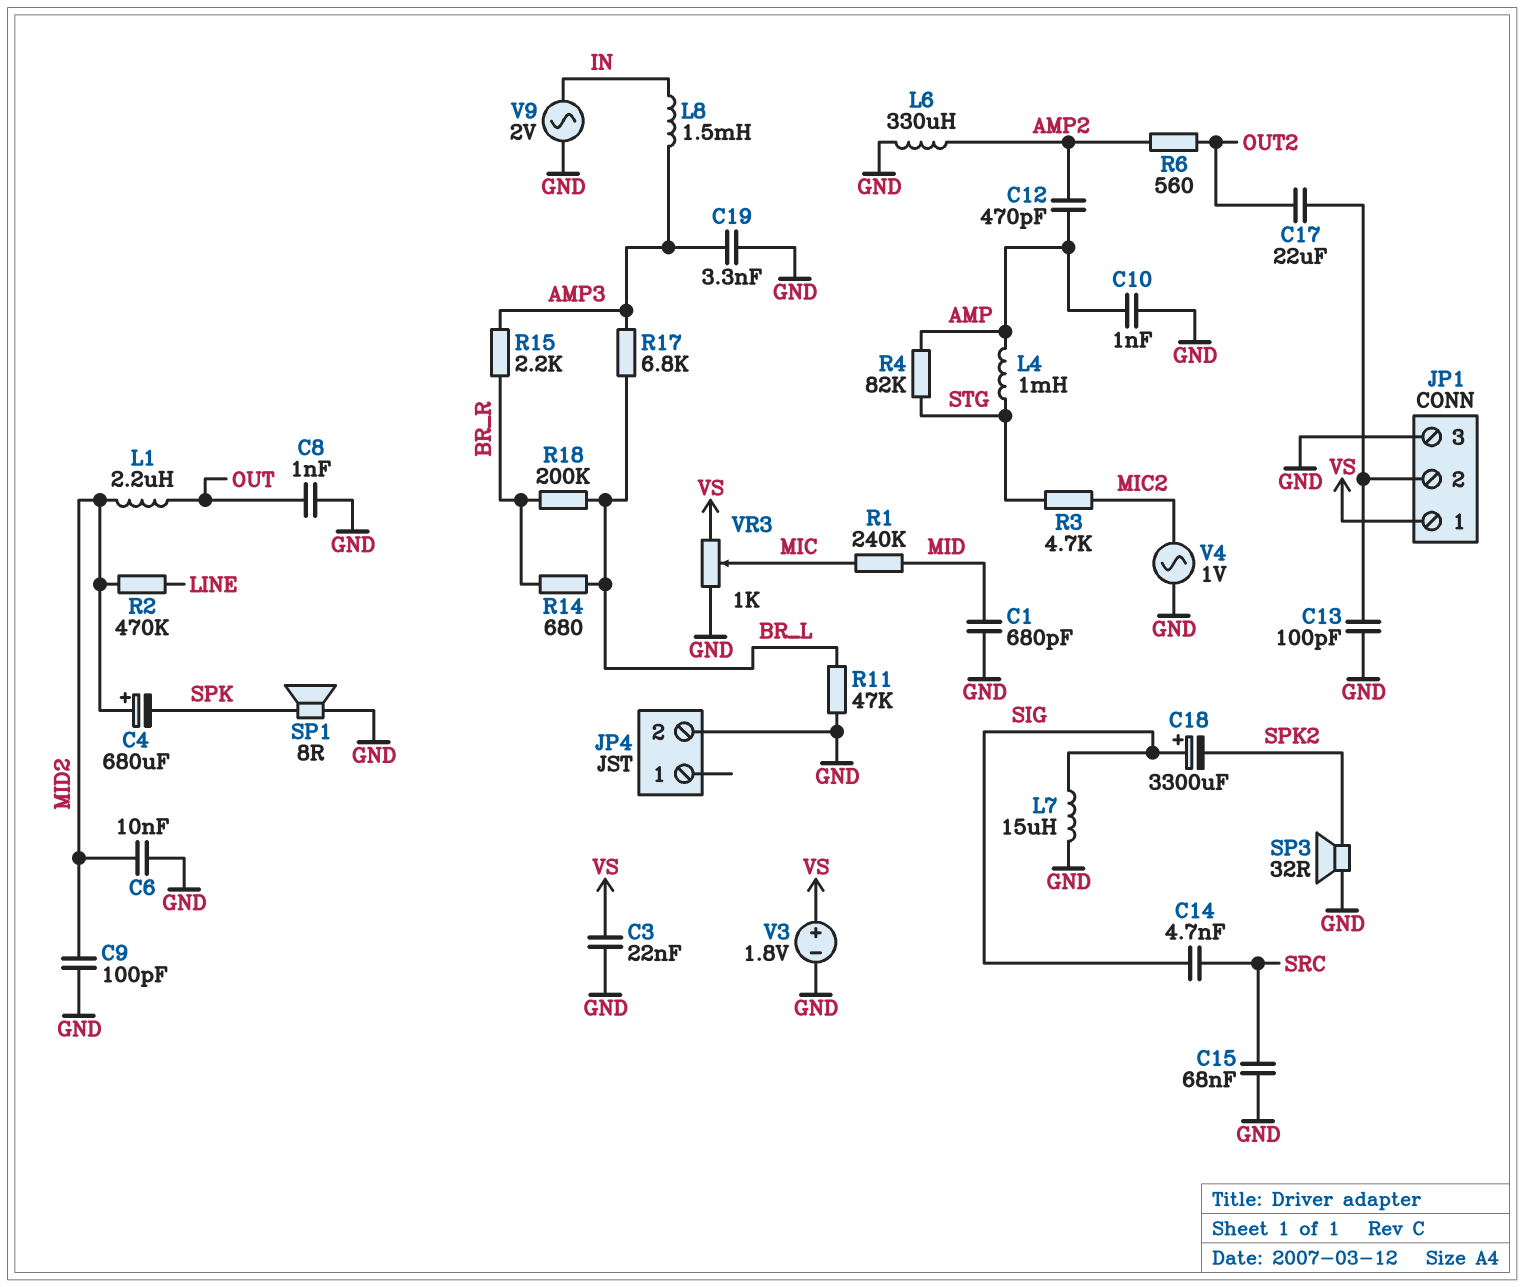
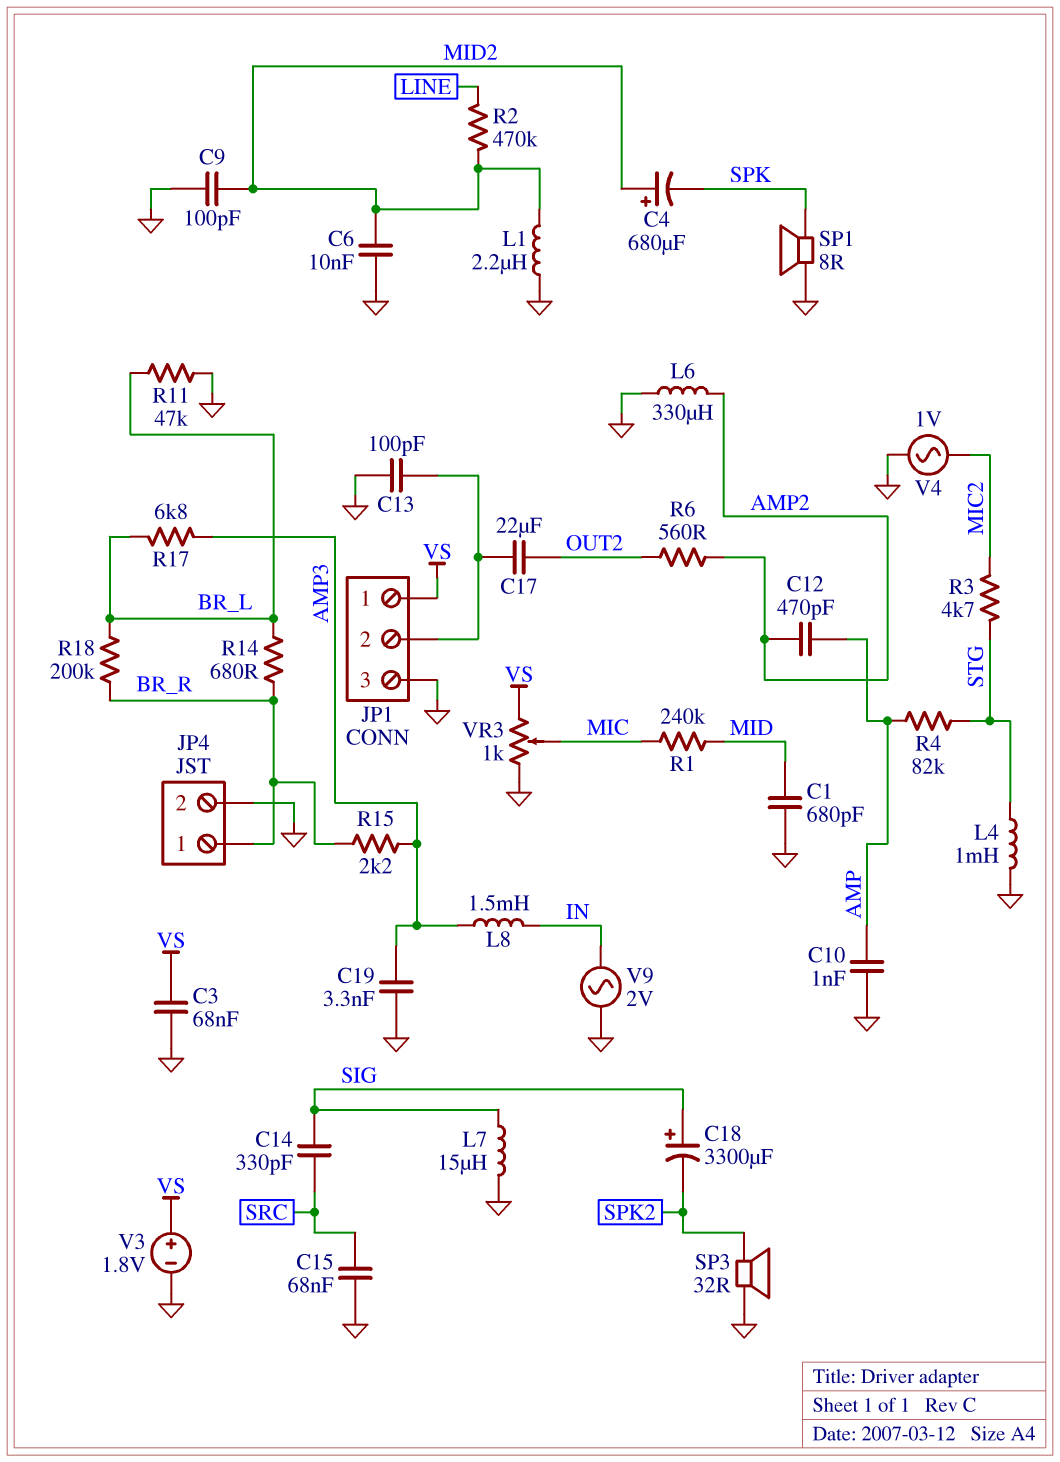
C3: 22nF (GND, VS) -> 68nF (GND, VS)
C8: 1nF (GND, OUT) -> none
C14: 4.7nF (SIG, SRC) -> 330pF (SIG, SRC)
JP4 pin 1: none -> BR_R
L1: 2.2uH (MID2, OUT) -> 2.2uH (GND, MID2)
L4: 1mH (AMP, STG) -> 1mH (GND, STG)

